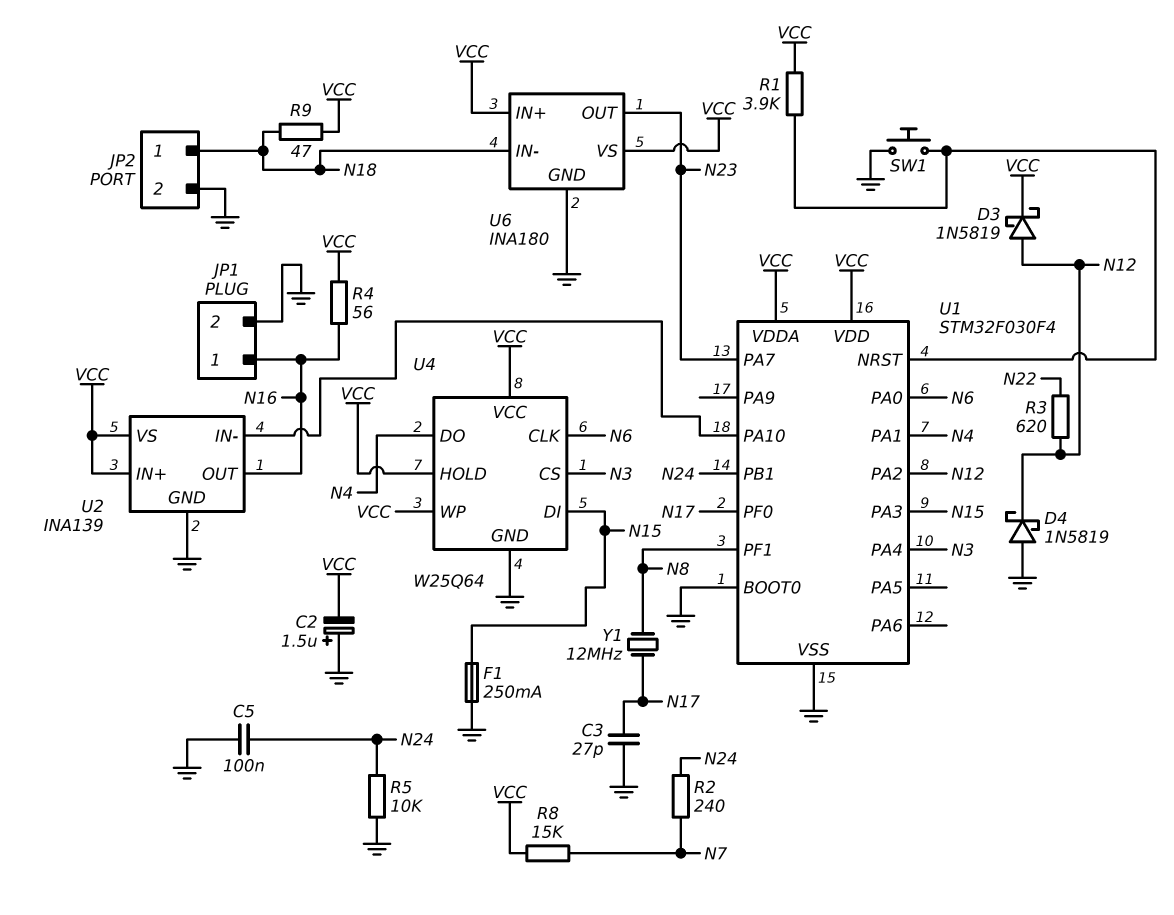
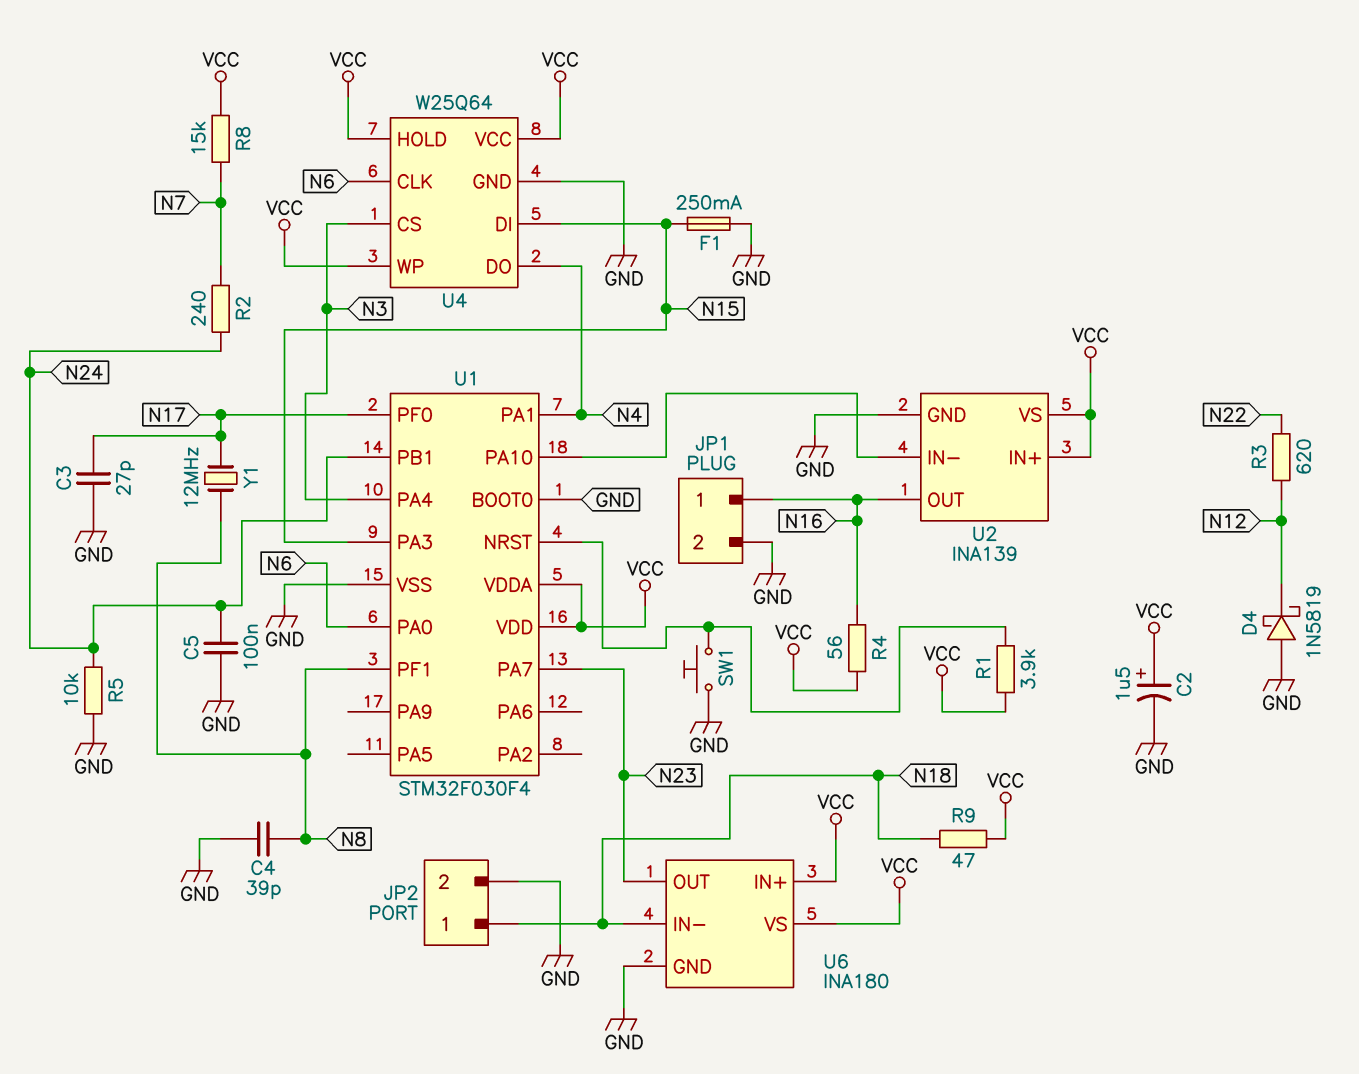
C2: 1.5uF (plus GND, minus VCC) -> 1.5uF (plus VCC, minus GND)
C4: none -> 39pF (GND, N8)
D3: schottky 1N5819 (A N12, K VCC) -> none
U1 pin PA2: N12 -> none

